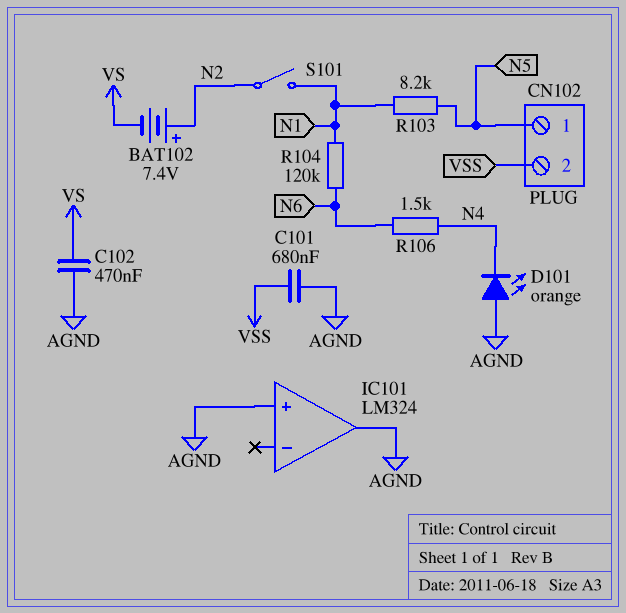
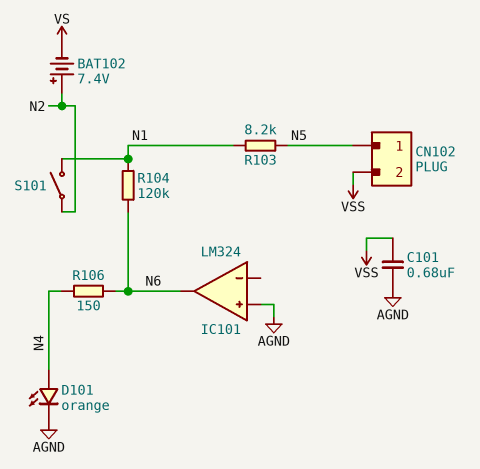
C102: 470nF (AGND, VS) -> none
D101: LED orange (A AGND, K N4) -> LED orange (A N4, K AGND)
IC101 pin out: AGND -> N6
R106: 1.5k (N4, N6) -> 150 (N4, N6)

